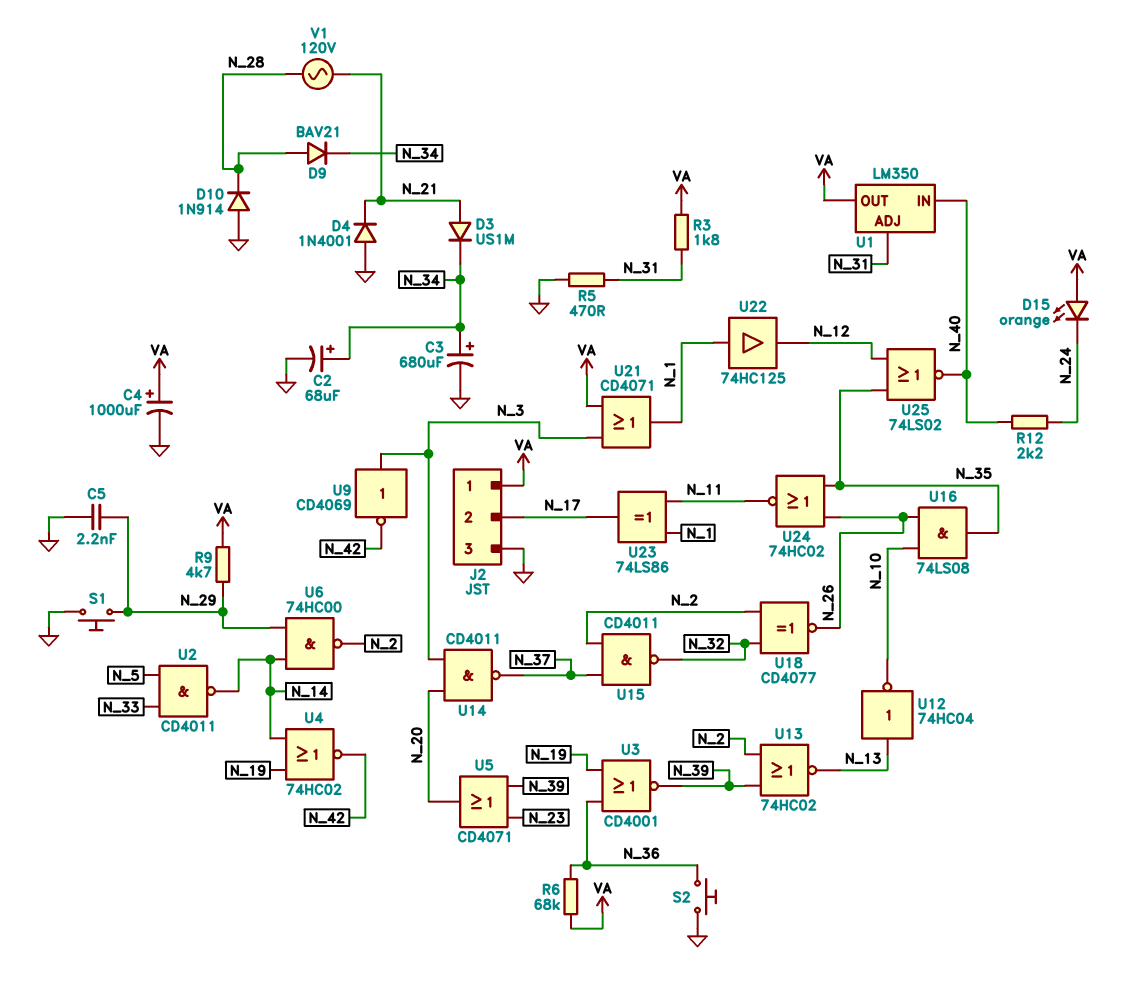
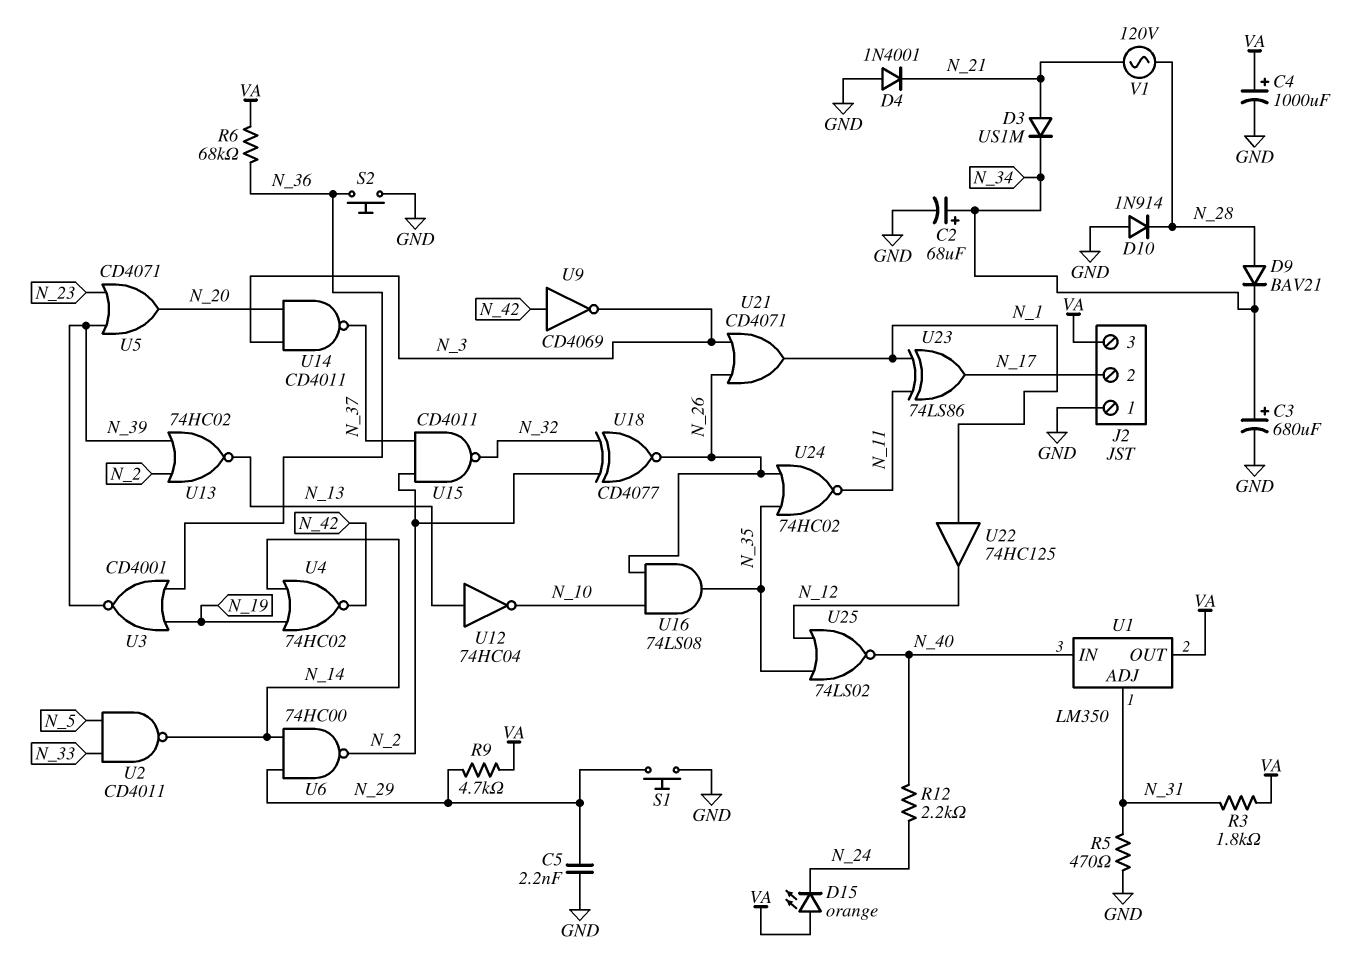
J2 pin 1: VA -> GND
J2 pin 3: GND -> VA
U9: NOT CD4069 (in N_3, out N_42) -> NOT CD4069 (in N_42, out N_3)
U21: OR CD4071 (in N_3, in VA, out N_1) -> OR CD4071 (in N_3, in N_26, out N_1)

